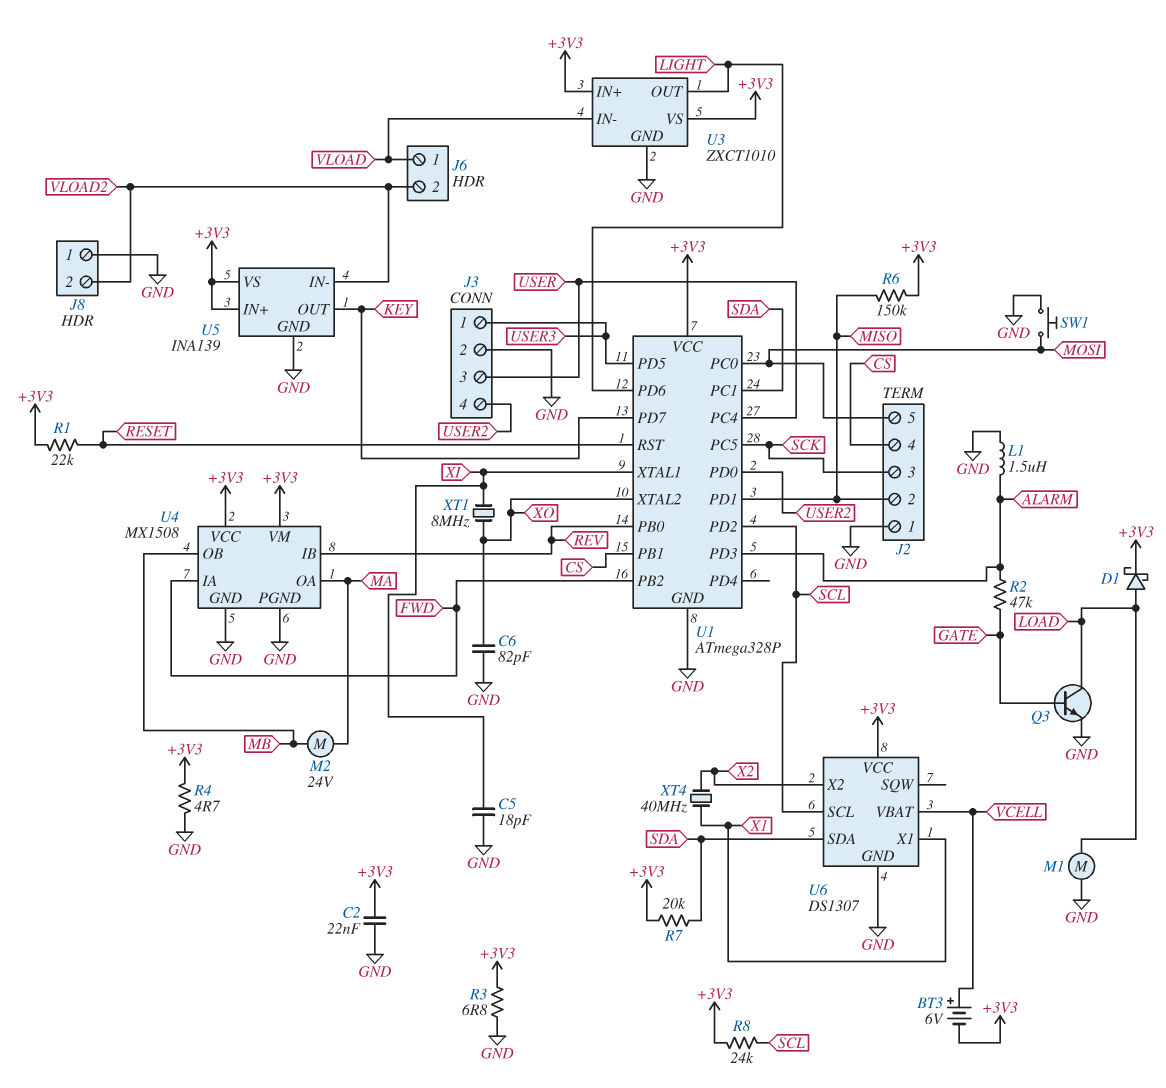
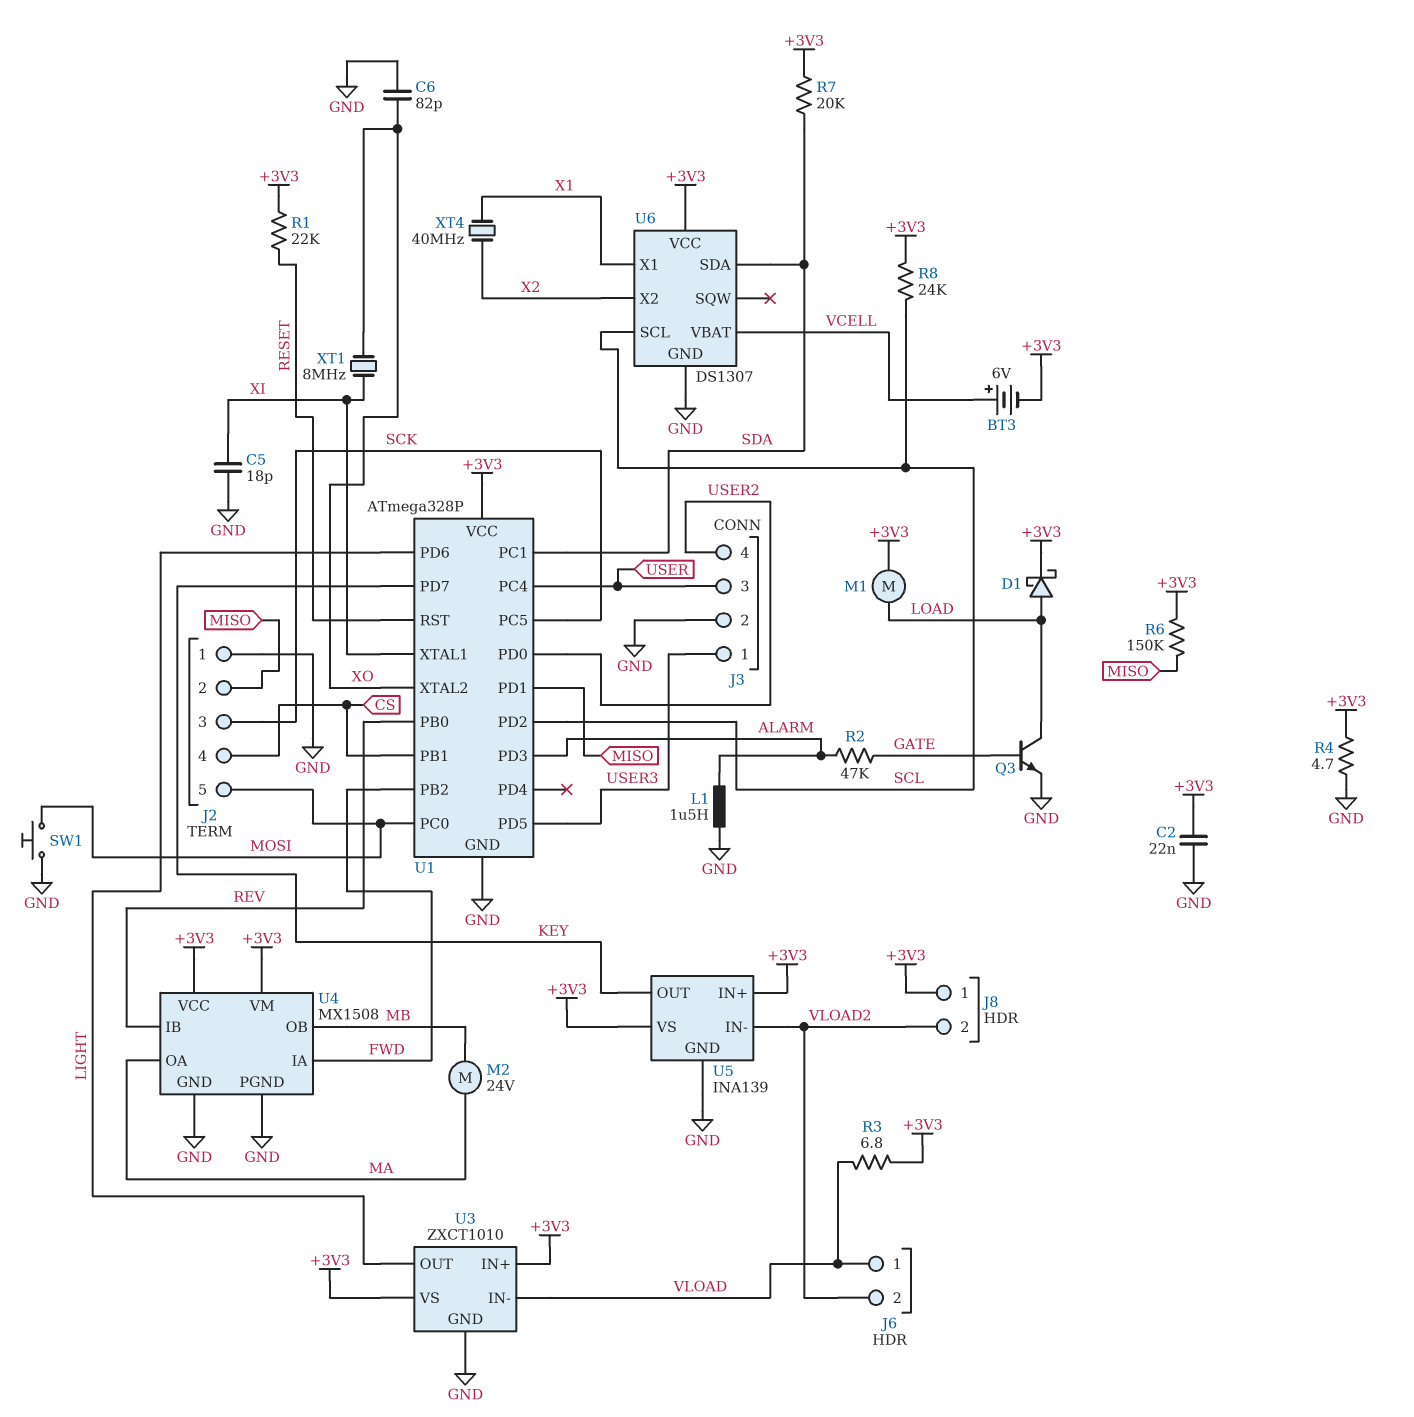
J8 pin 1: GND -> +3V3
M1: motor (GND, LOAD) -> motor (+3V3, LOAD)
R3: 6.8 (+3V3, GND) -> 6.8 (+3V3, VLOAD)

